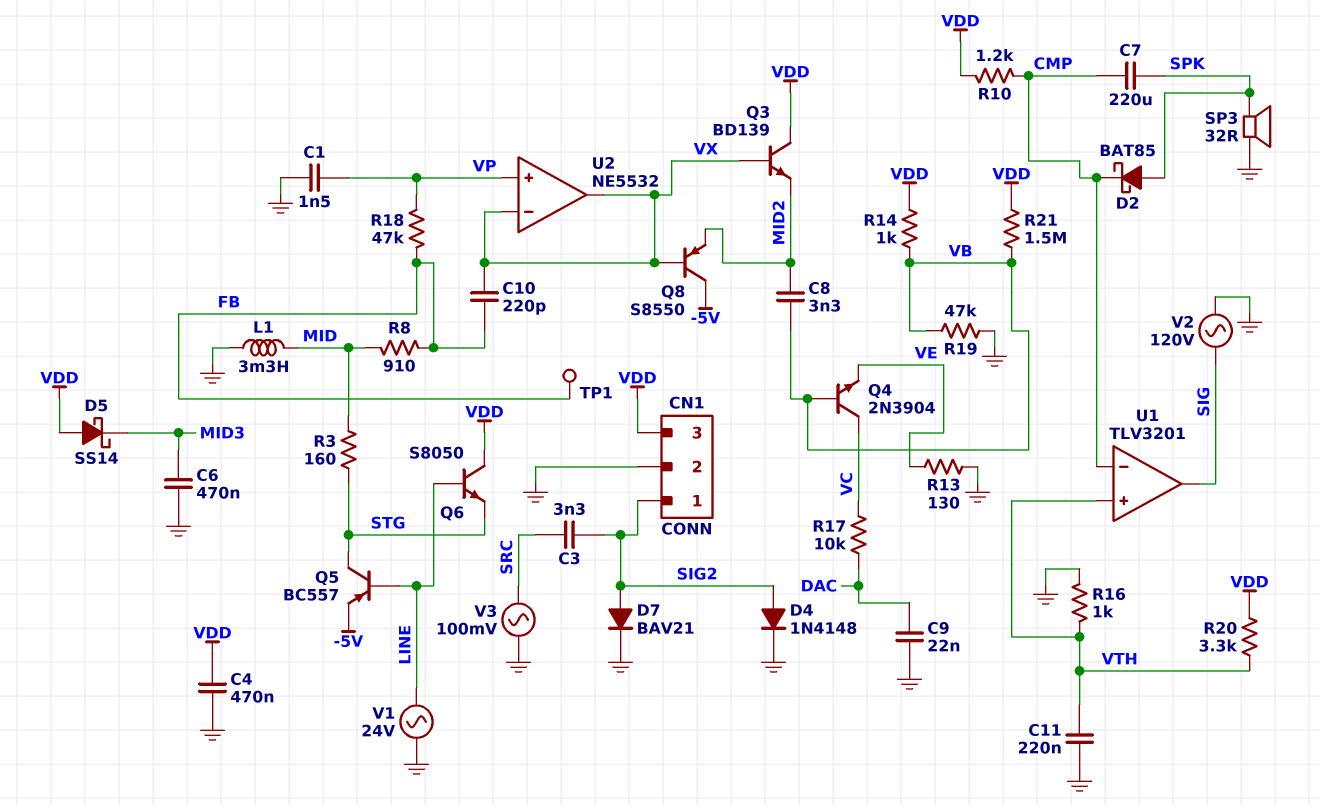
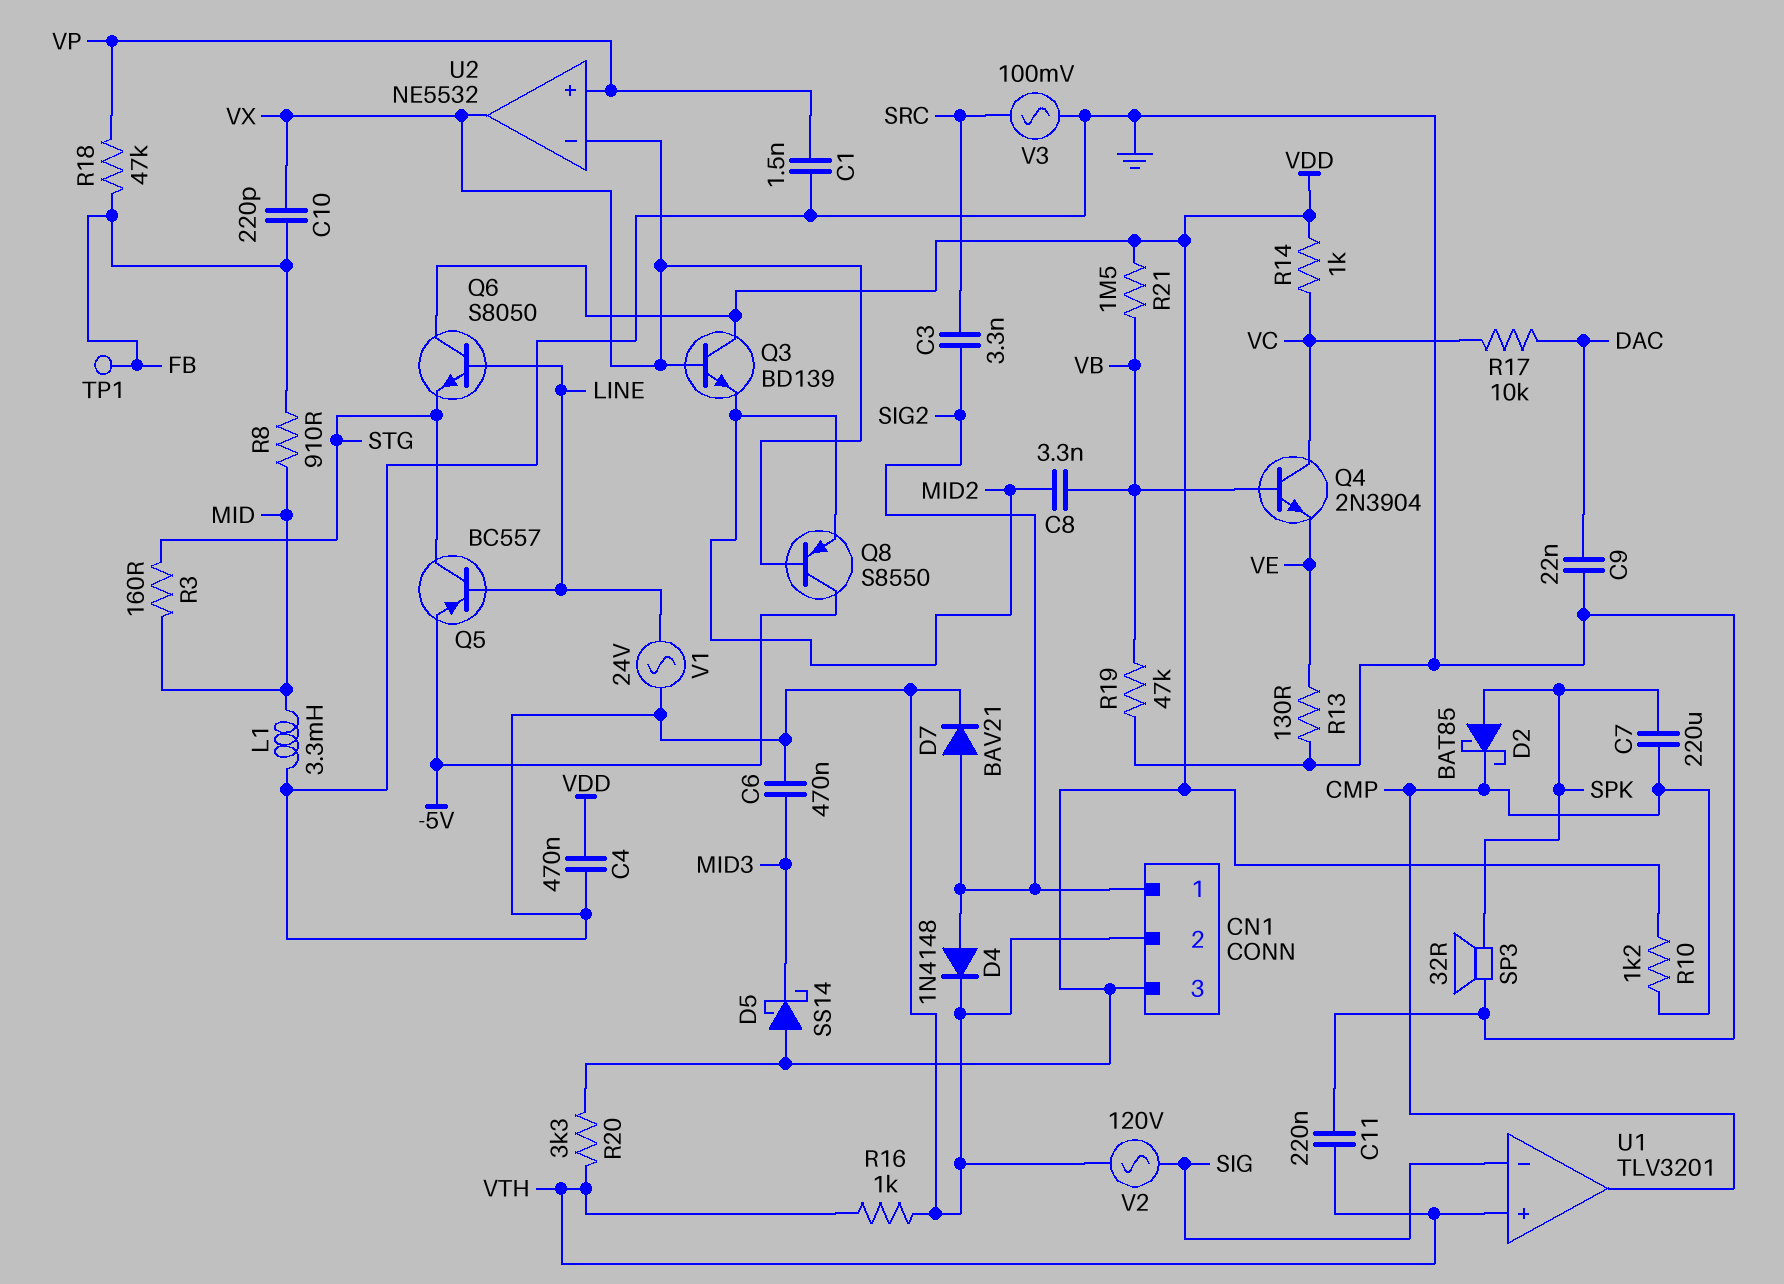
R14: 1k (VB, VDD) -> 1k (VC, VDD)
U1 pin in-: CMP -> SIG
U1 pin out: SIG -> CMP

